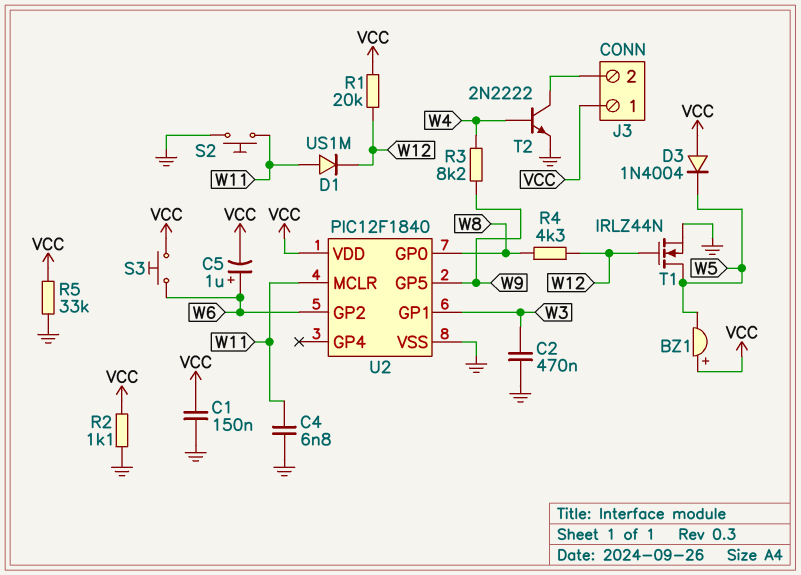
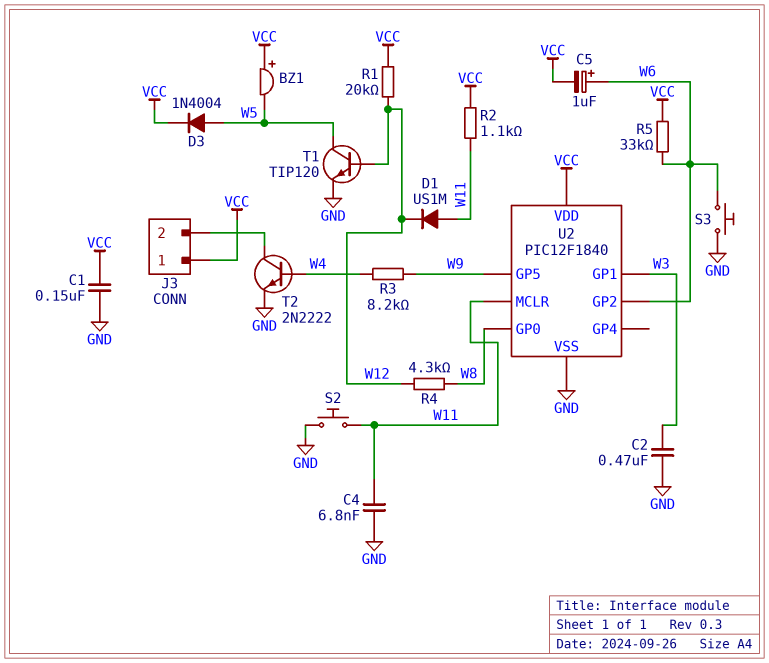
D3: diode 1N4004 (A VCC, K W5) -> diode 1N4004 (A W5, K VCC)
R2: 1.1k (GND, VCC) -> 1.1k (VCC, W11)
R5: 33k (GND, VCC) -> 33k (VCC, W6)
S3: button (VCC, W6) -> button (GND, W6)
T1: NMOS IRLZ44N (G W12, D W5, S GND) -> NPN TIP120 (B W12, C W5, E GND)

